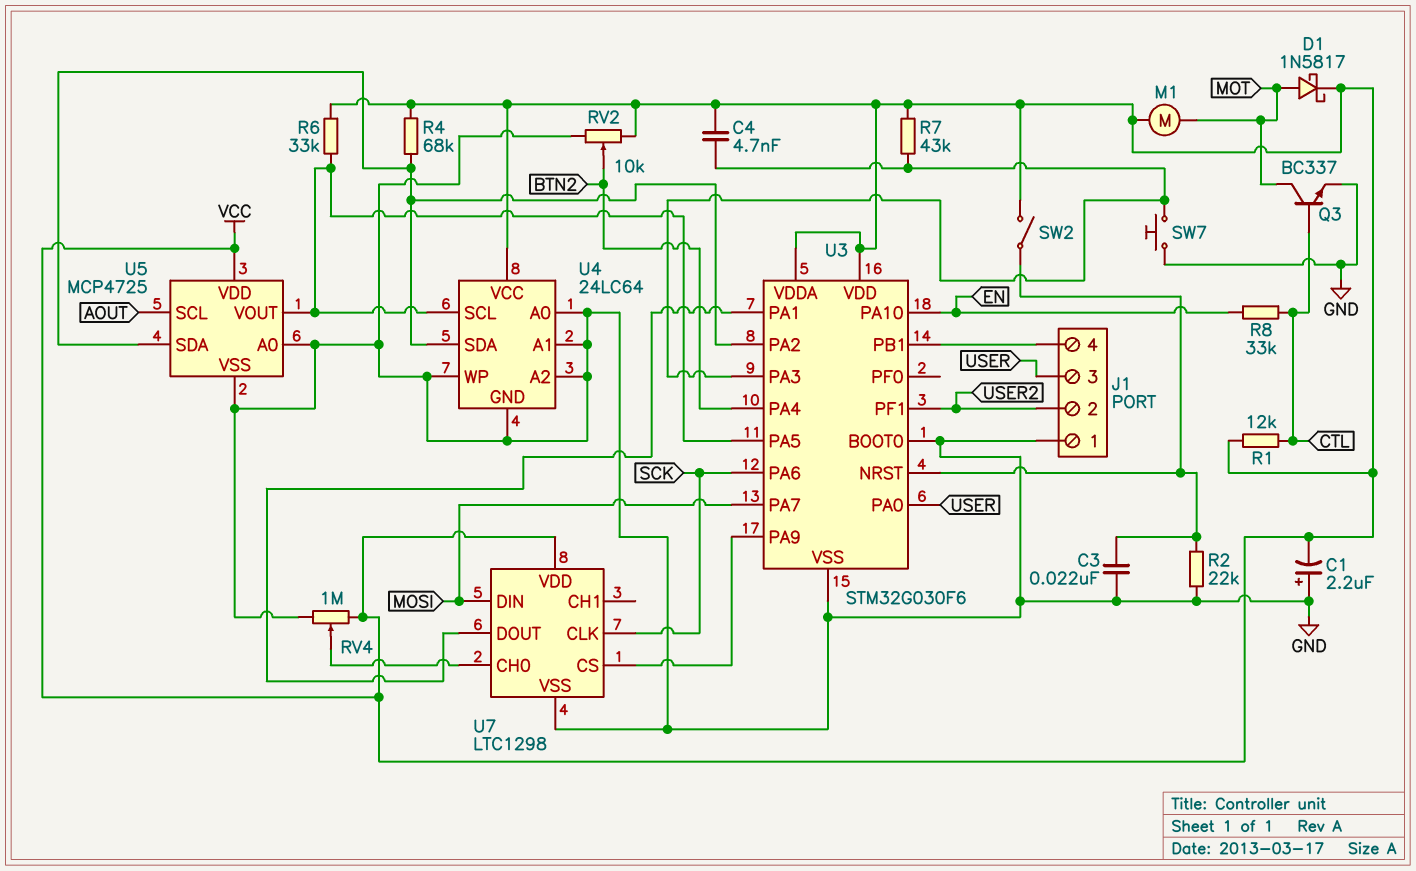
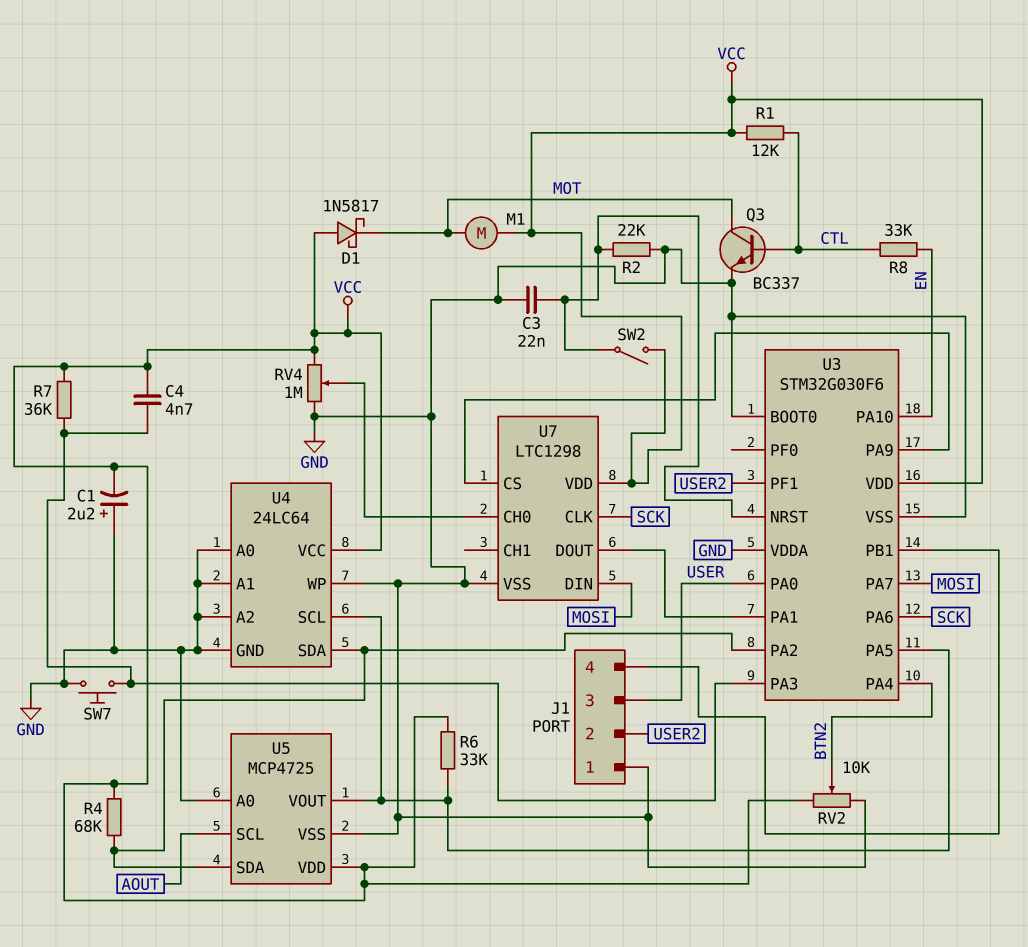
D1: schottky 1N5817 (A MOT, K VCC) -> schottky 1N5817 (A VCC, K MOT)
R7: 43k (U3/PA3, VCC) -> 36k (U3/PA3, VCC)
U3 pin VDDA: VCC -> GND

